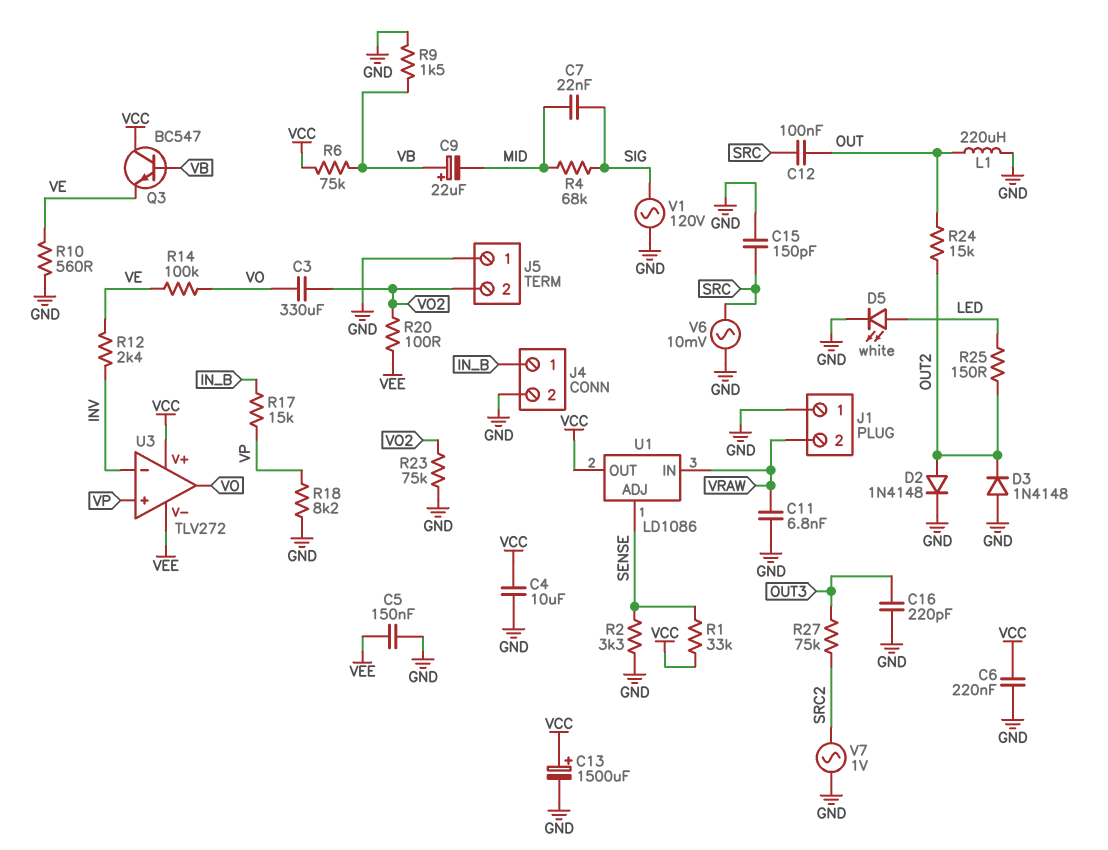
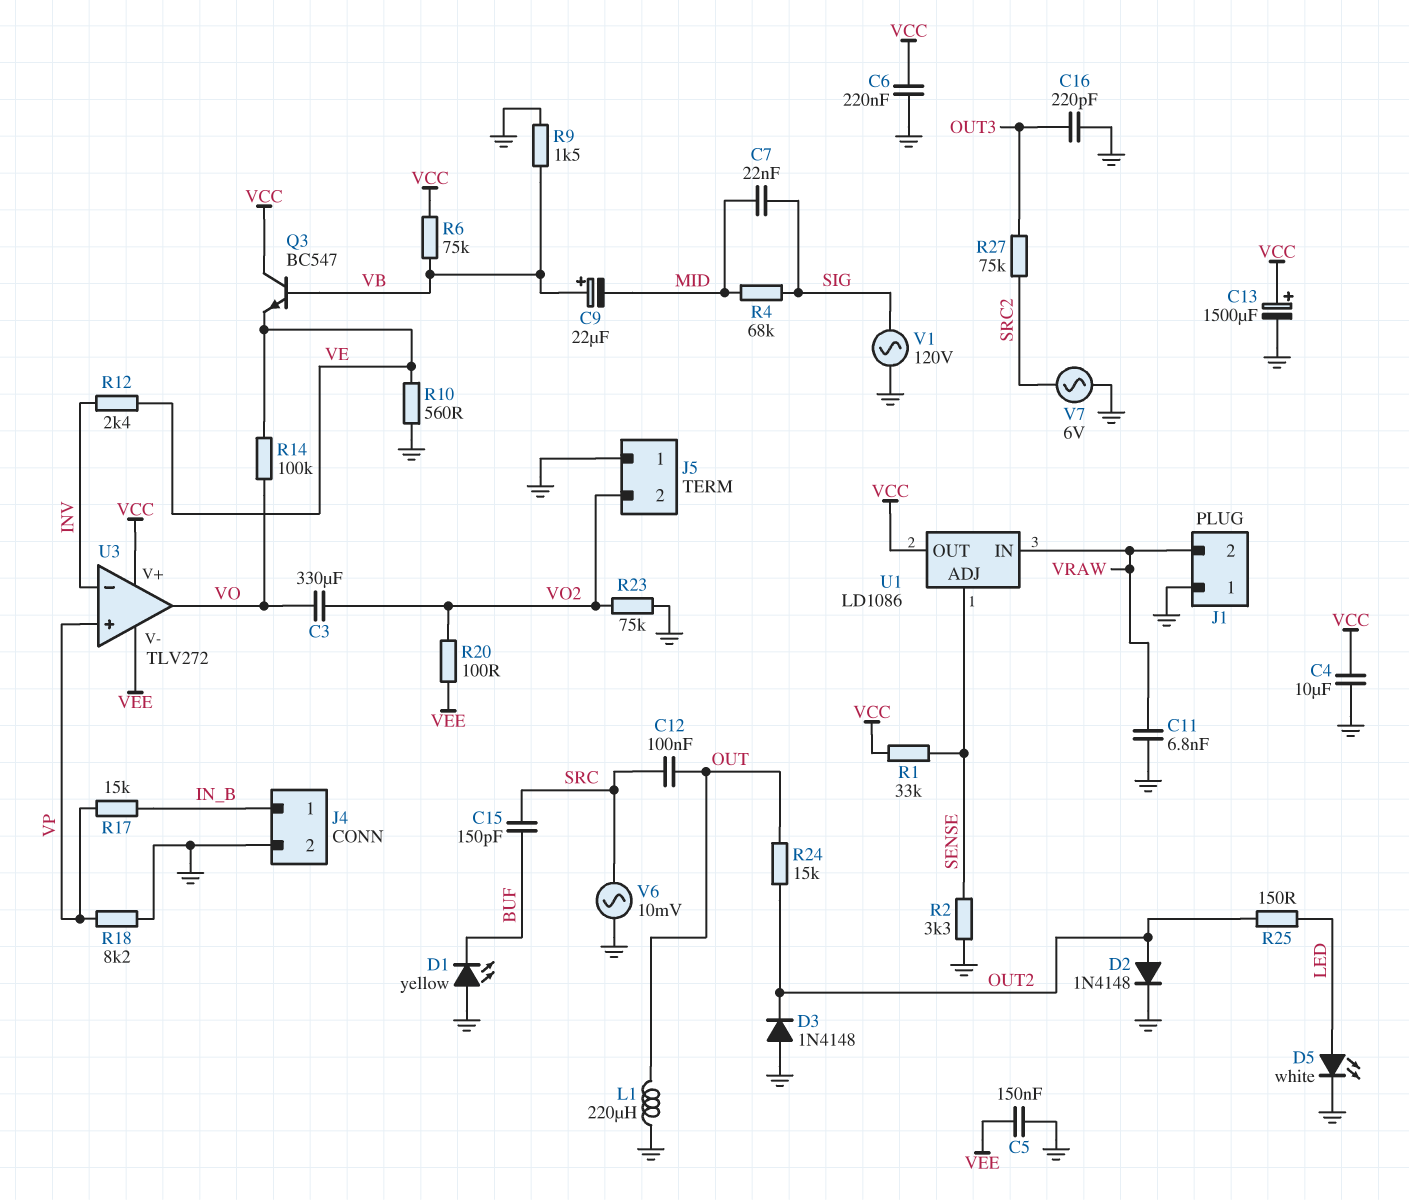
C15: 150pF (GND, SRC) -> 150pF (BUF, SRC)
D1: none -> LED yellow (A GND, K BUF)
V7: AC 1V (GND, SRC2) -> AC 6V (GND, SRC2)

